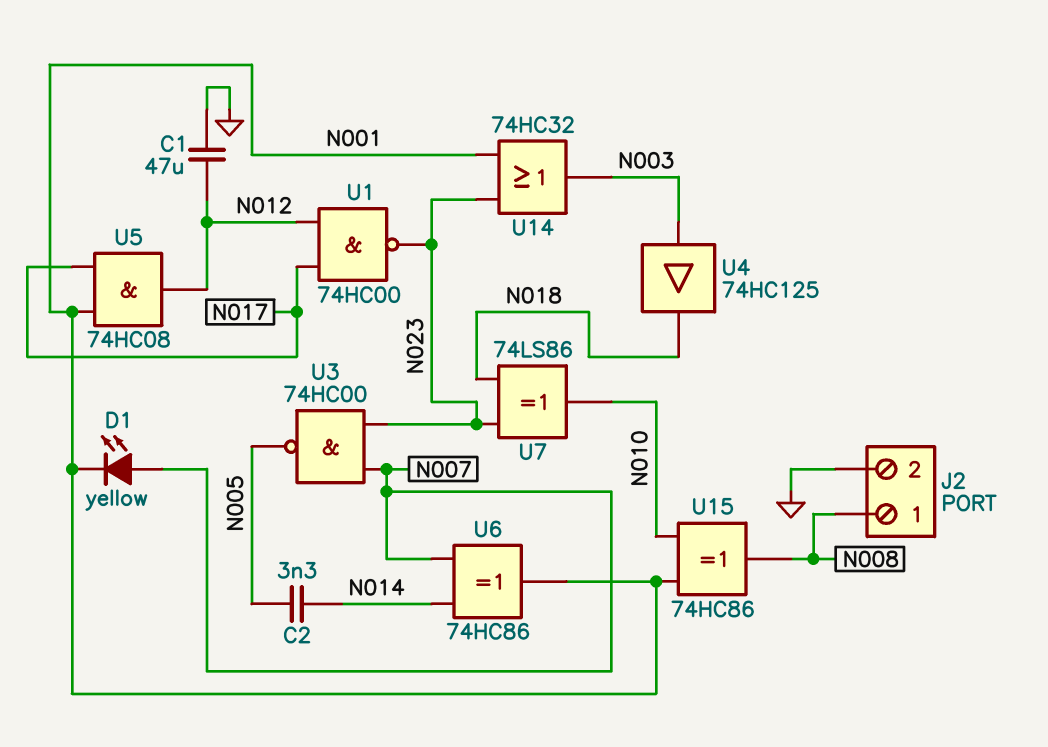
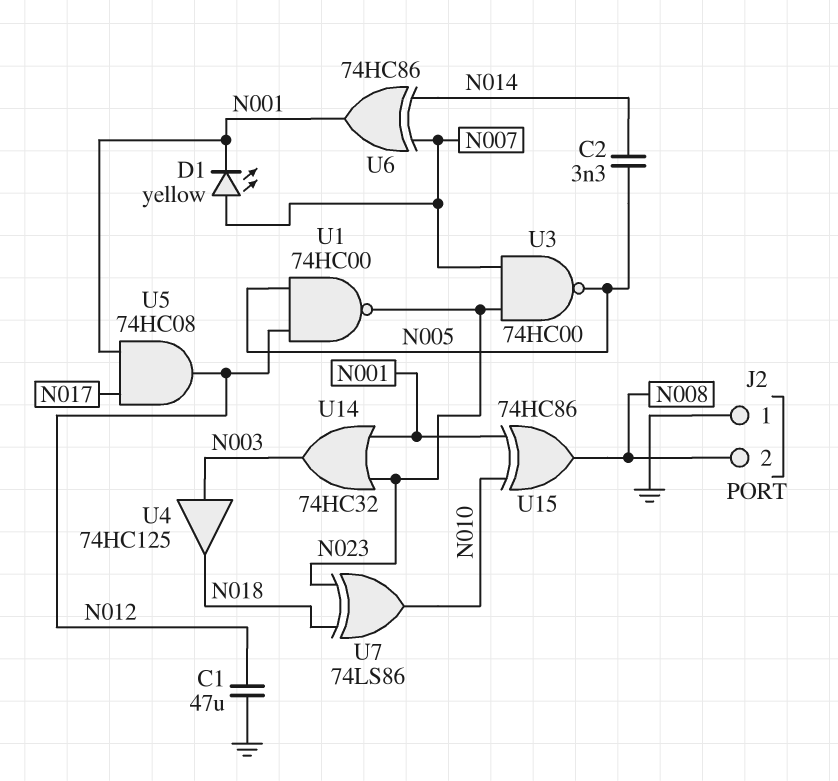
J2 pin 1: N008 -> GND
J2 pin 2: GND -> N008
U1: NAND 74HC00 (in N012, in N017, out N023) -> NAND 74HC00 (in N005, in N012, out N023)

